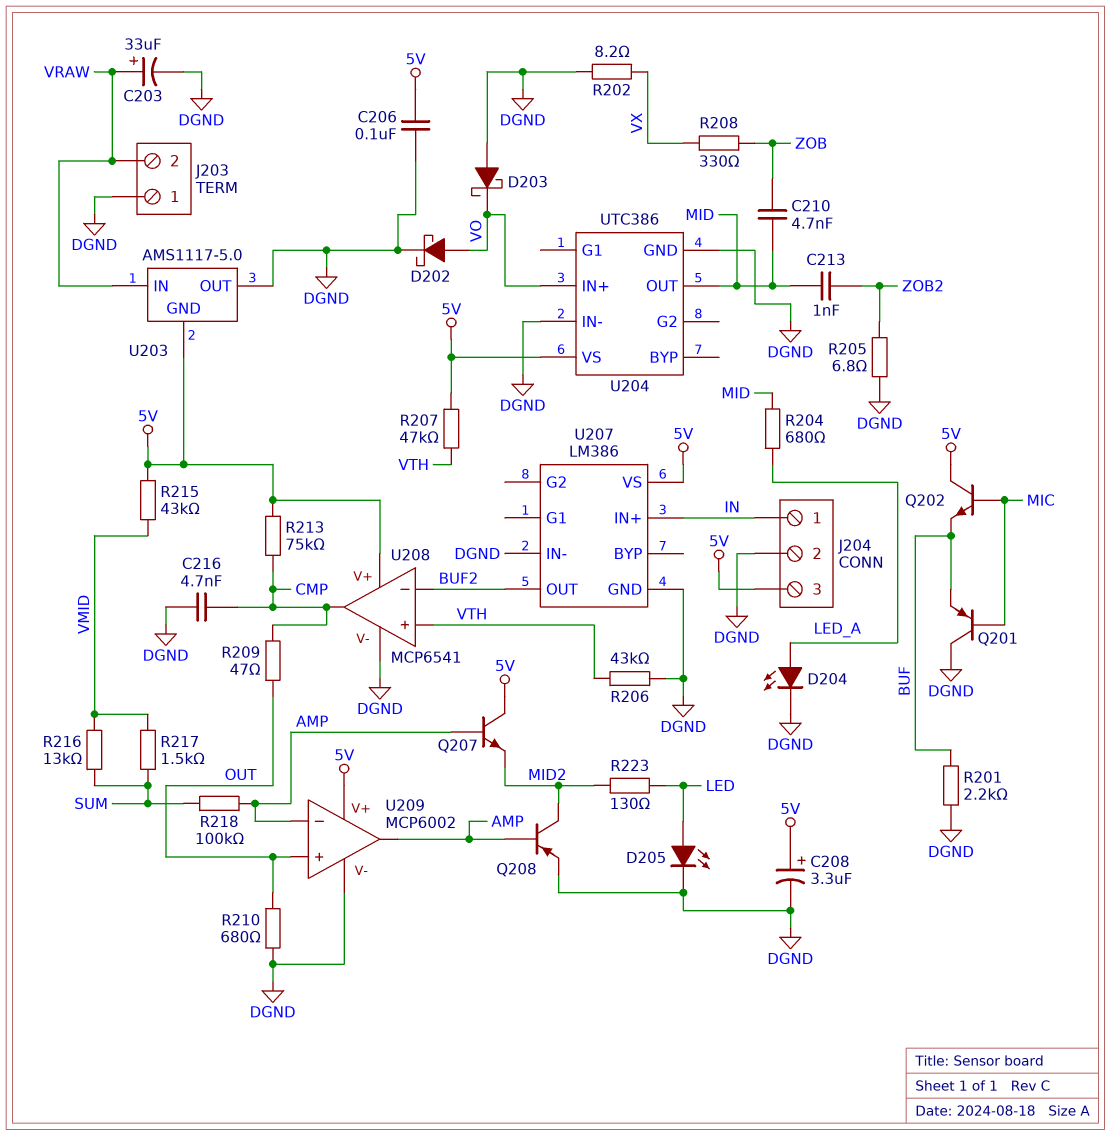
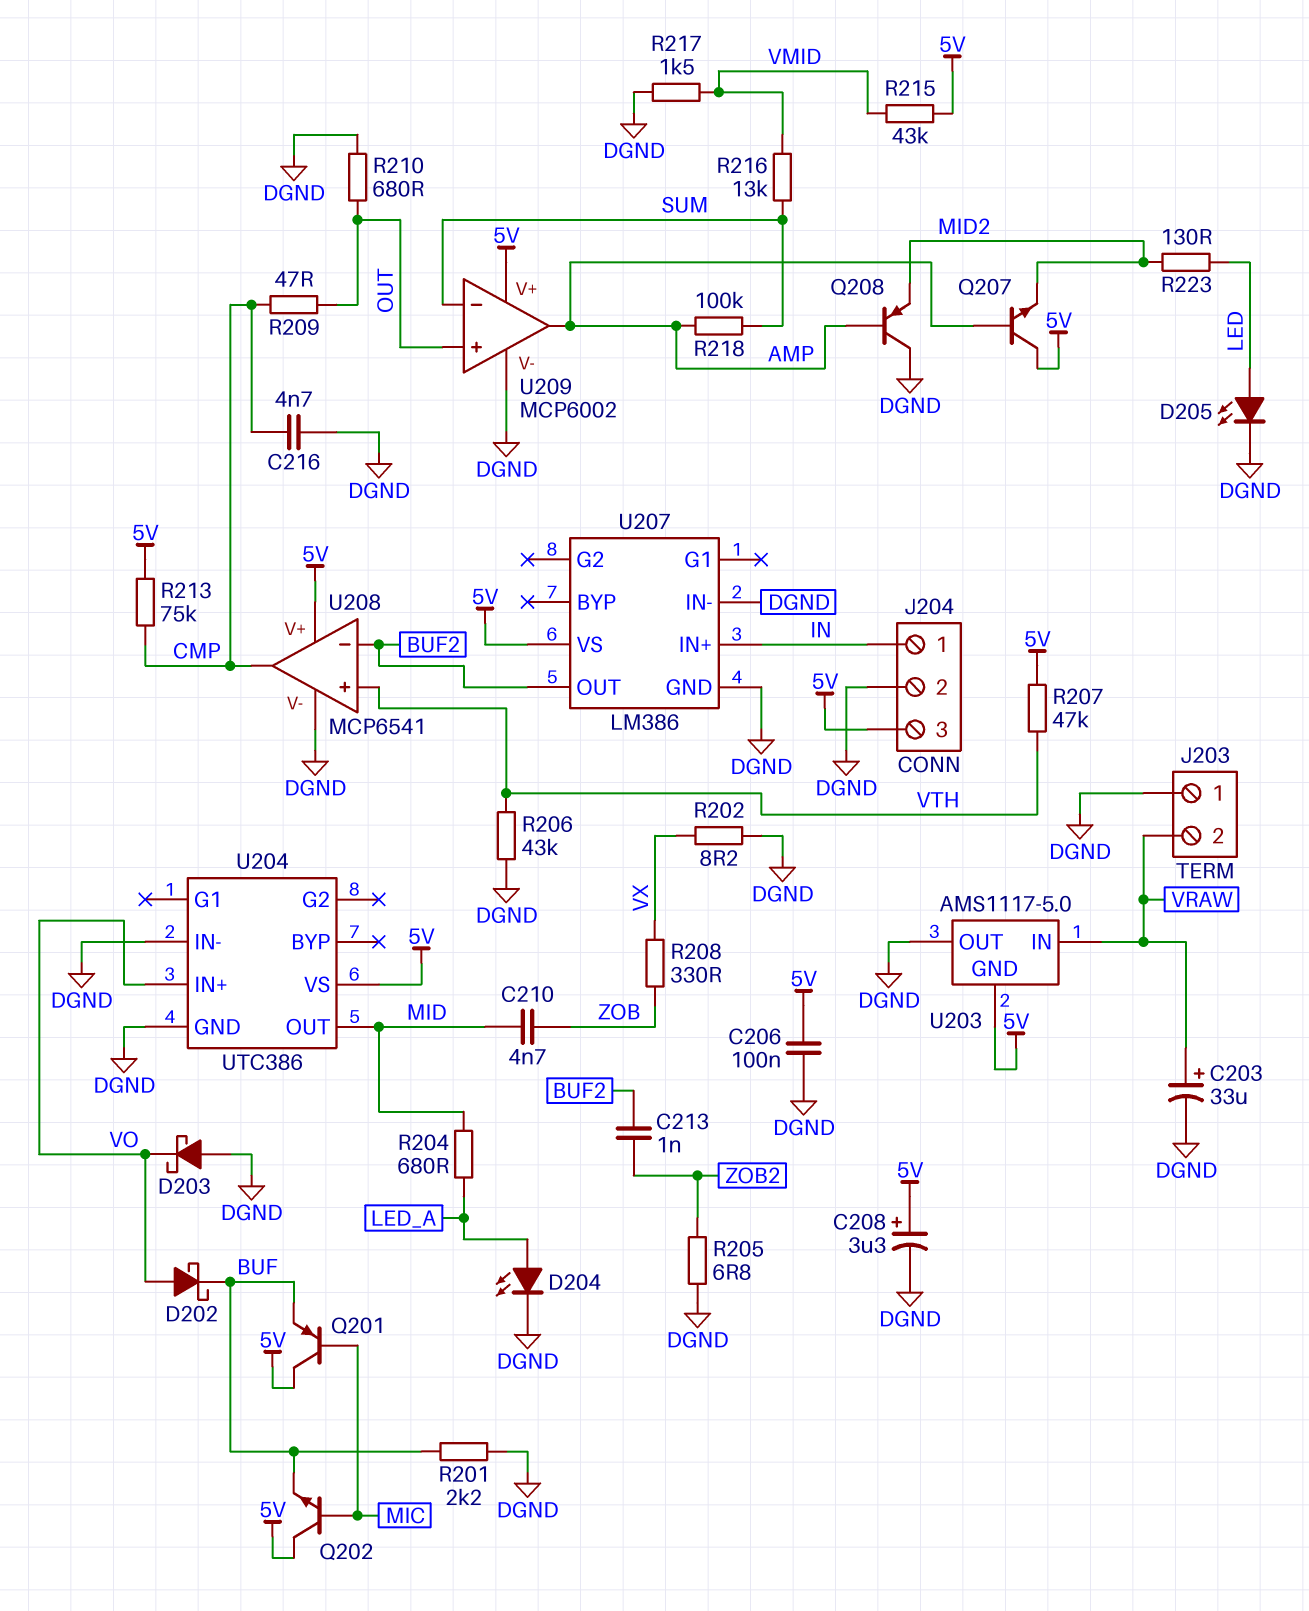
C213: 1nF (MID, ZOB2) -> 1nF (BUF2, ZOB2)
D202: schottky (A VO, K DGND) -> schottky (A VO, K BUF)
Q201: PNP (B MIC, C DGND, E BUF) -> PNP (B MIC, C 5V, E BUF)
Q208: PNP (B AMP, C MID2, E DGND) -> PNP (B AMP, C DGND, E MID2)
R217: 1.5k (SUM, VMID) -> 1.5k (DGND, VMID)
U209 pin in-: AMP -> SUM

